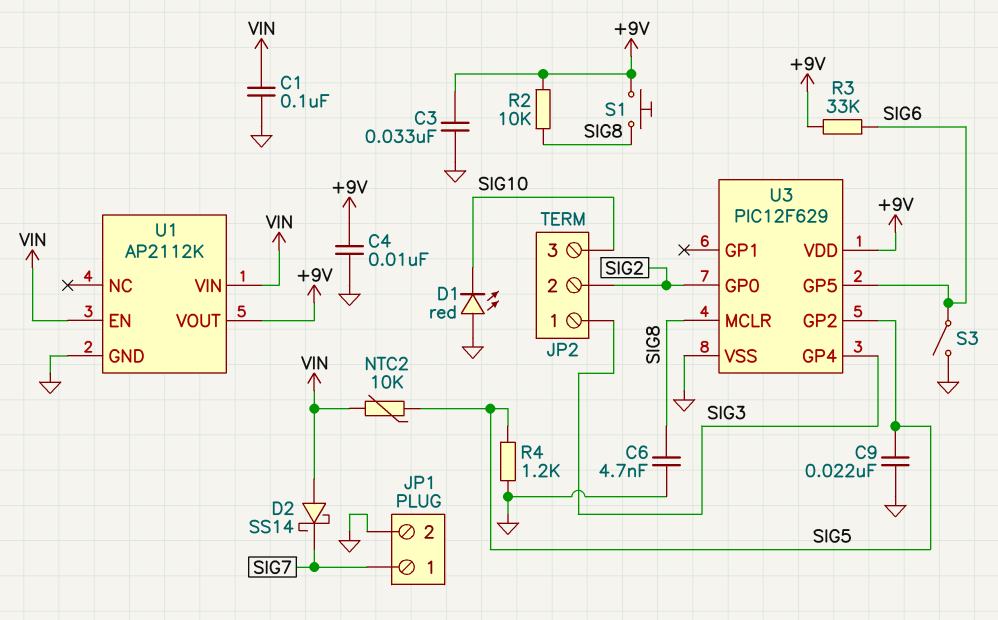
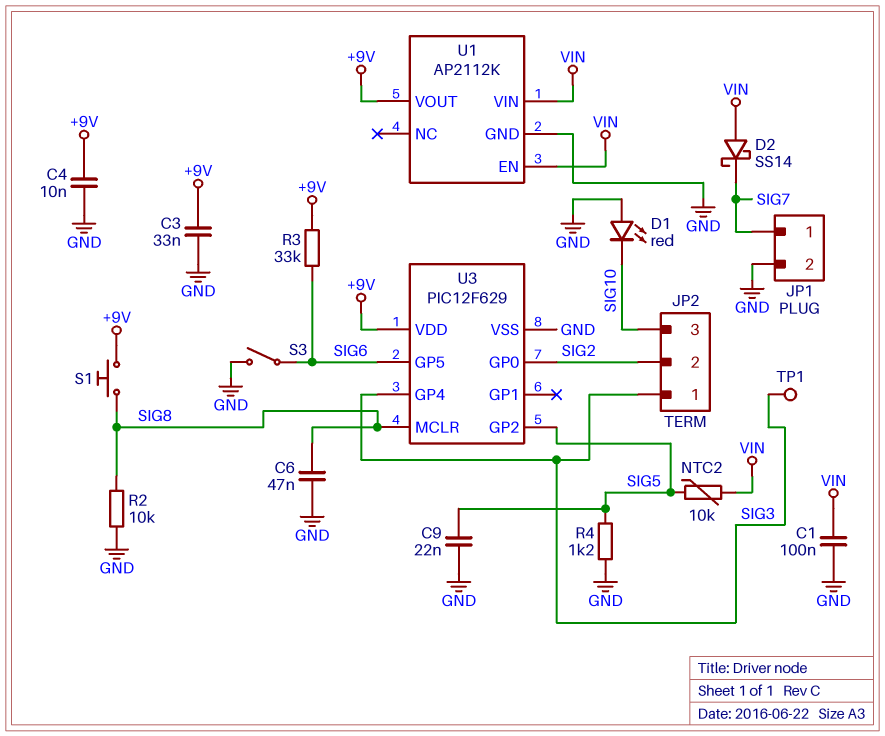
C6: 4.7nF (GND, SIG8) -> 47nF (GND, SIG8)
R2: 10k (+9V, SIG8) -> 10k (GND, SIG8)
TP1: none -> test point (SIG3)

